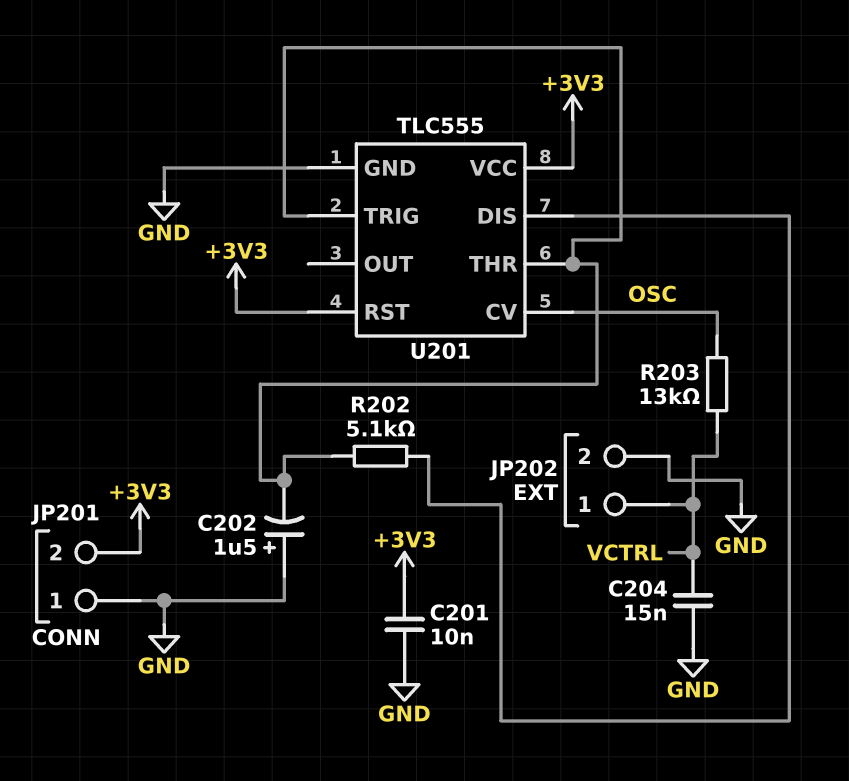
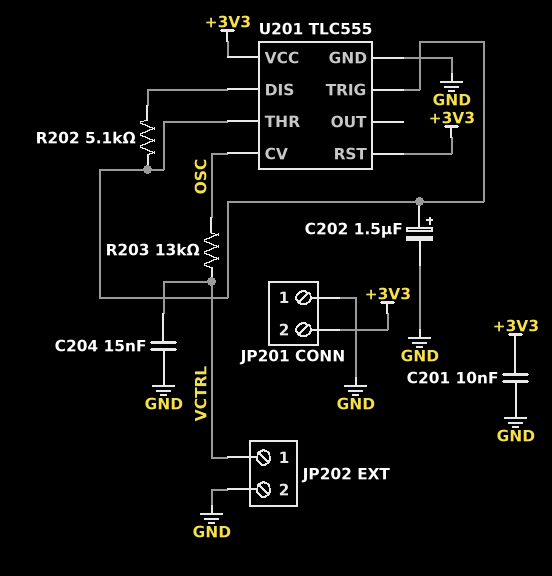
C202: 1.5uF (plus GND, minus U201/THR) -> 1.5uF (plus U201/THR, minus GND)

